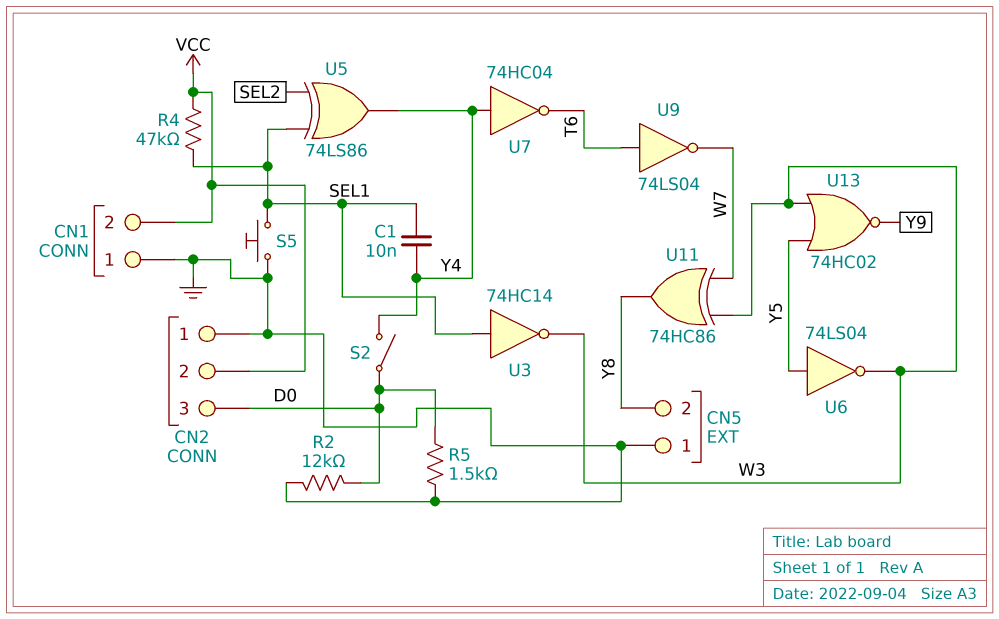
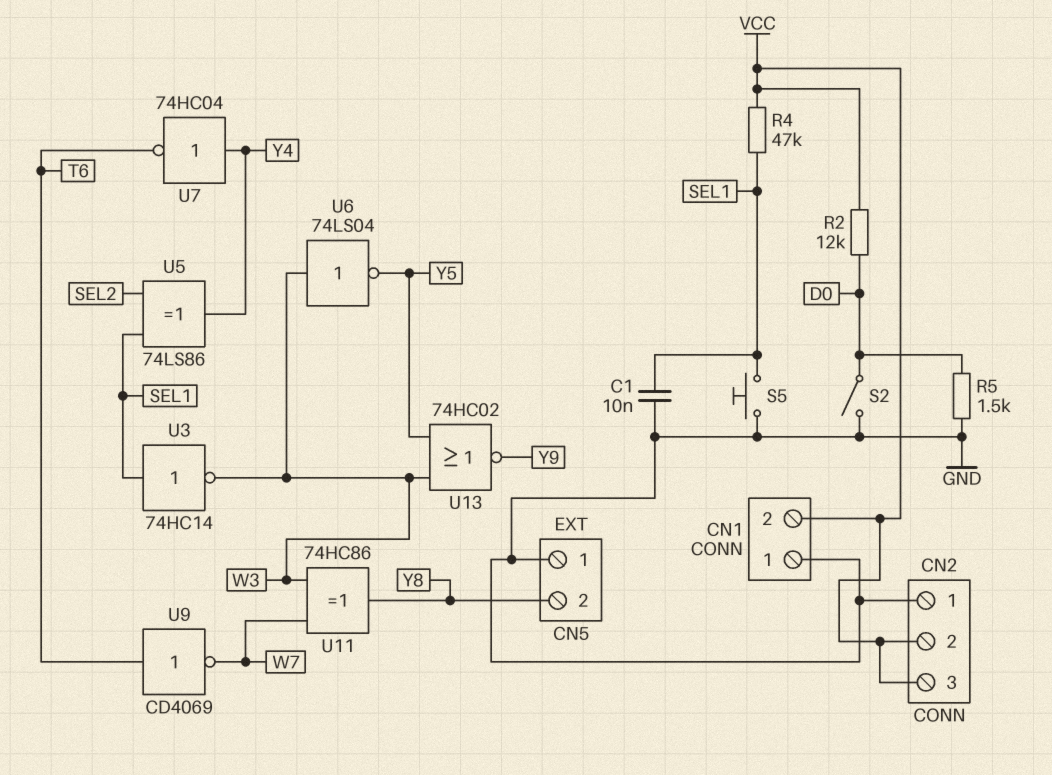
C1: 10nF (SEL1, Y4) -> 10nF (GND, SEL1)
CN2 pin 3: D0 -> VCC
R2: 12k (D0, GND) -> 12k (D0, VCC)
S2: switch (D0, Y4) -> switch (D0, GND)
U6: NOT 74LS04 (in Y5, out W3) -> NOT 74LS04 (in W3, out Y5)
U9: NOT 74LS04 (in T6, out W7) -> NOT CD4069 (in T6, out W7)

